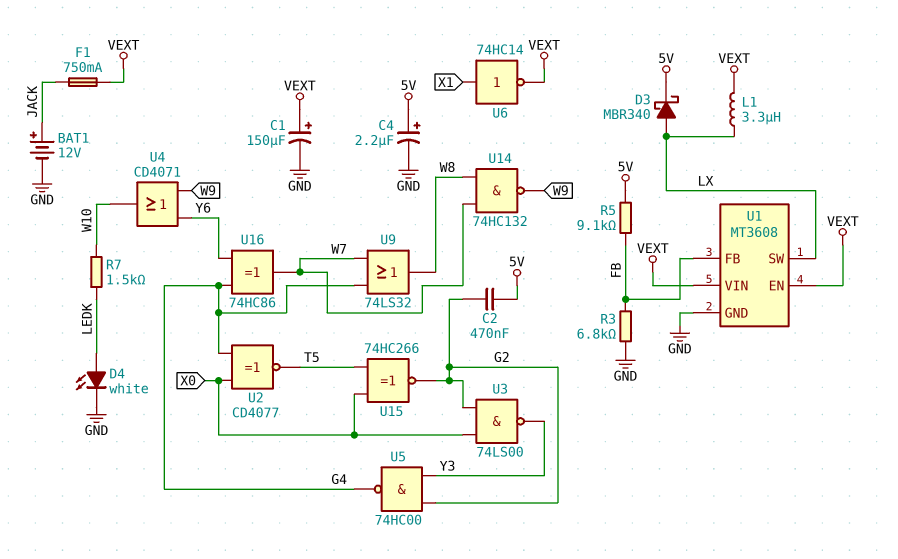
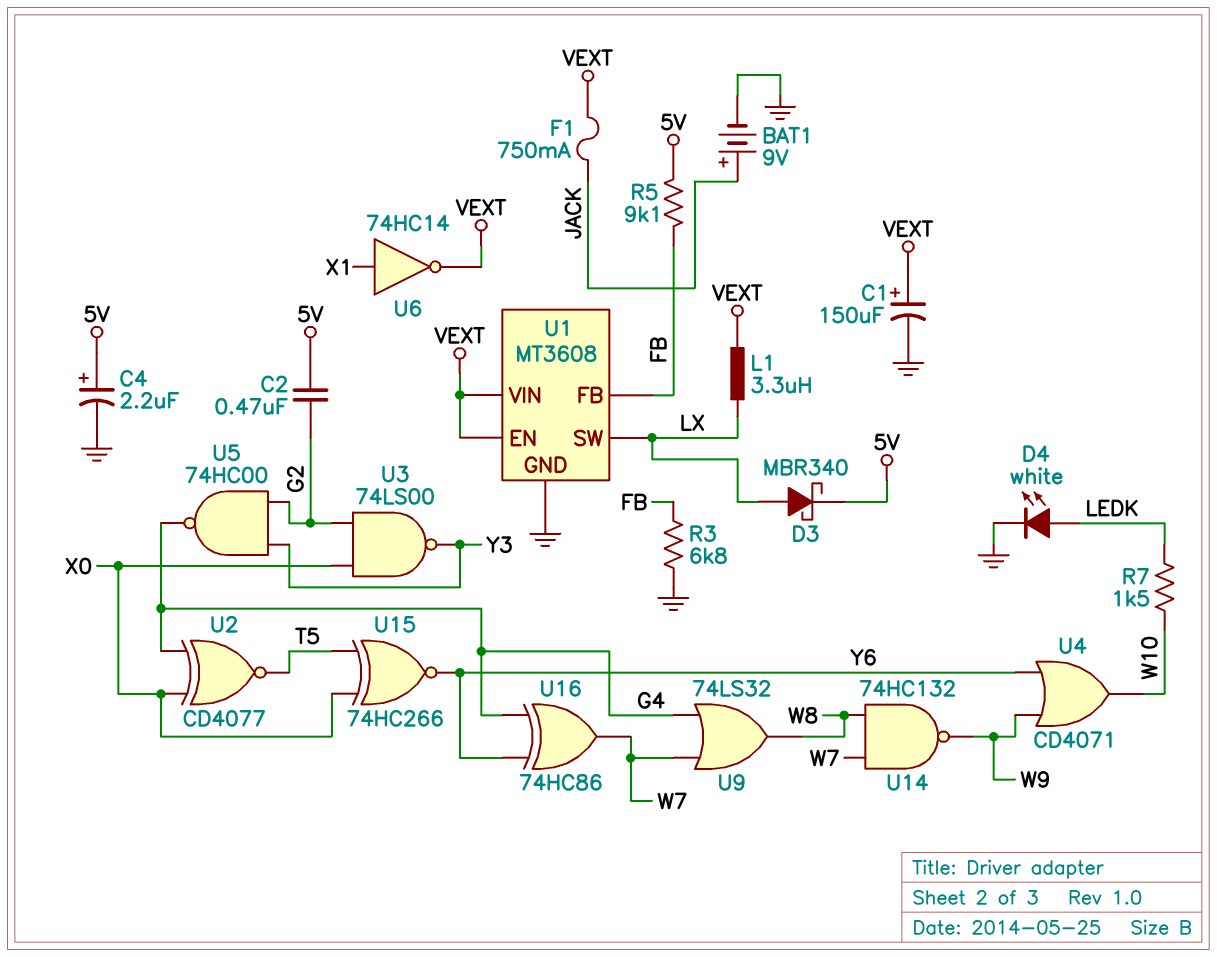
BAT1: 12V (plus JACK, minus GND) -> 9V (plus JACK, minus GND)
U15: XNOR 74HC266 (in T5, in X0, out G2) -> XNOR 74HC266 (in T5, in X0, out Y6)

